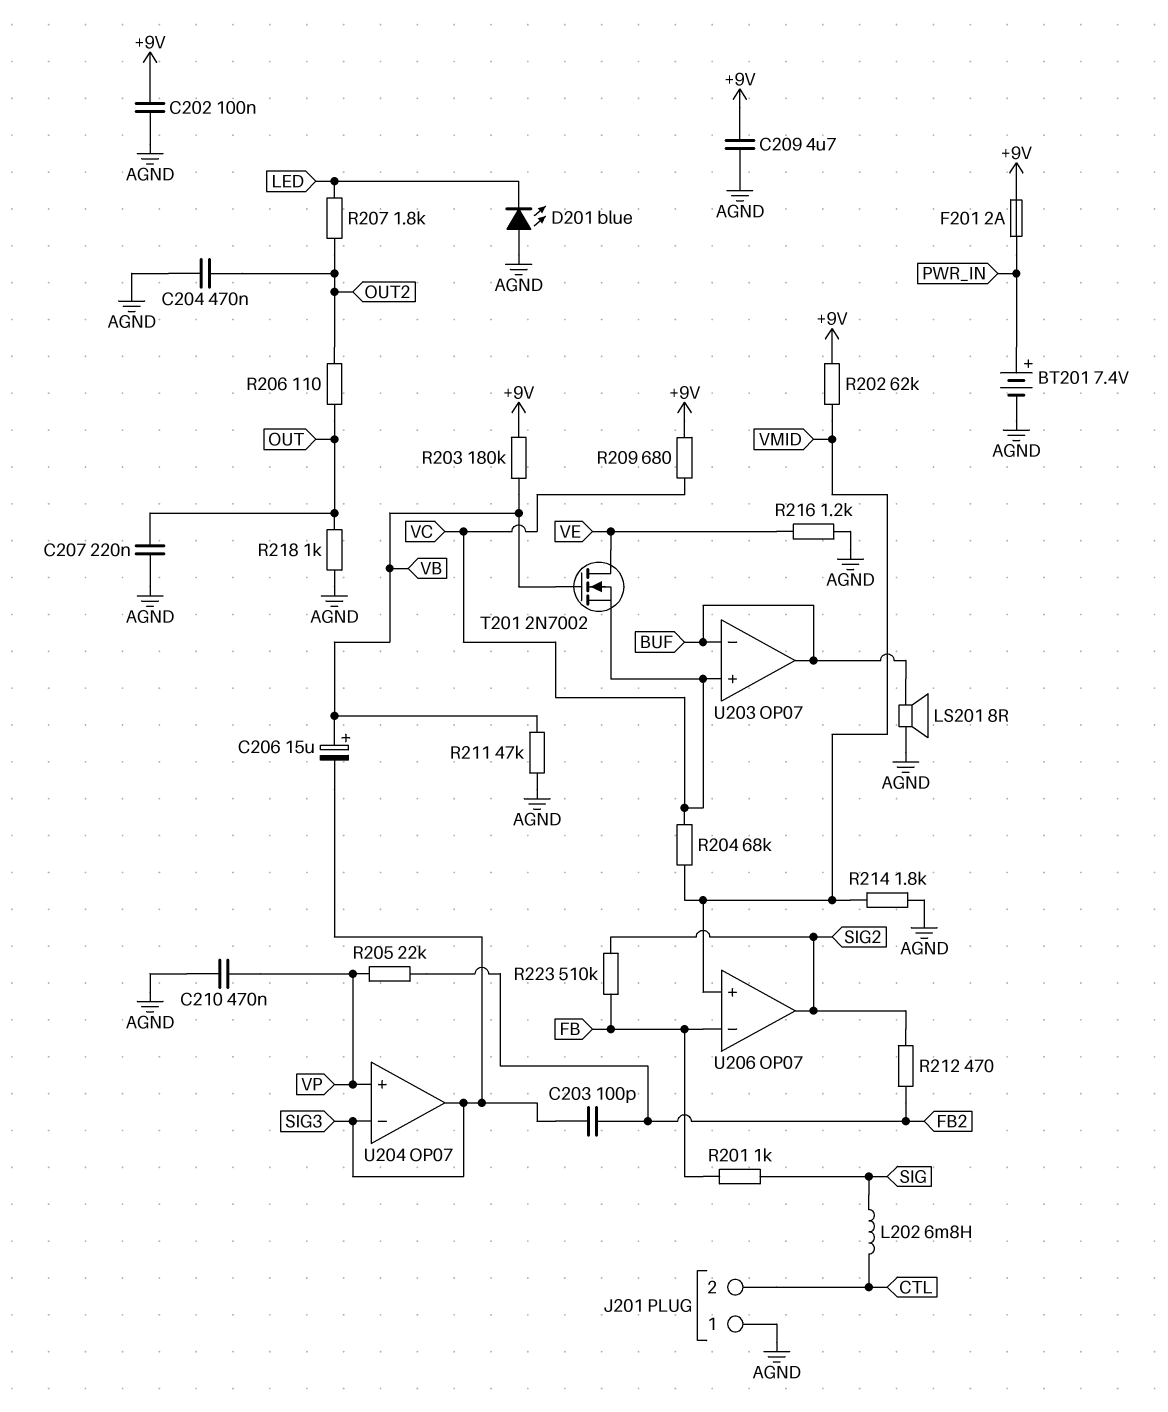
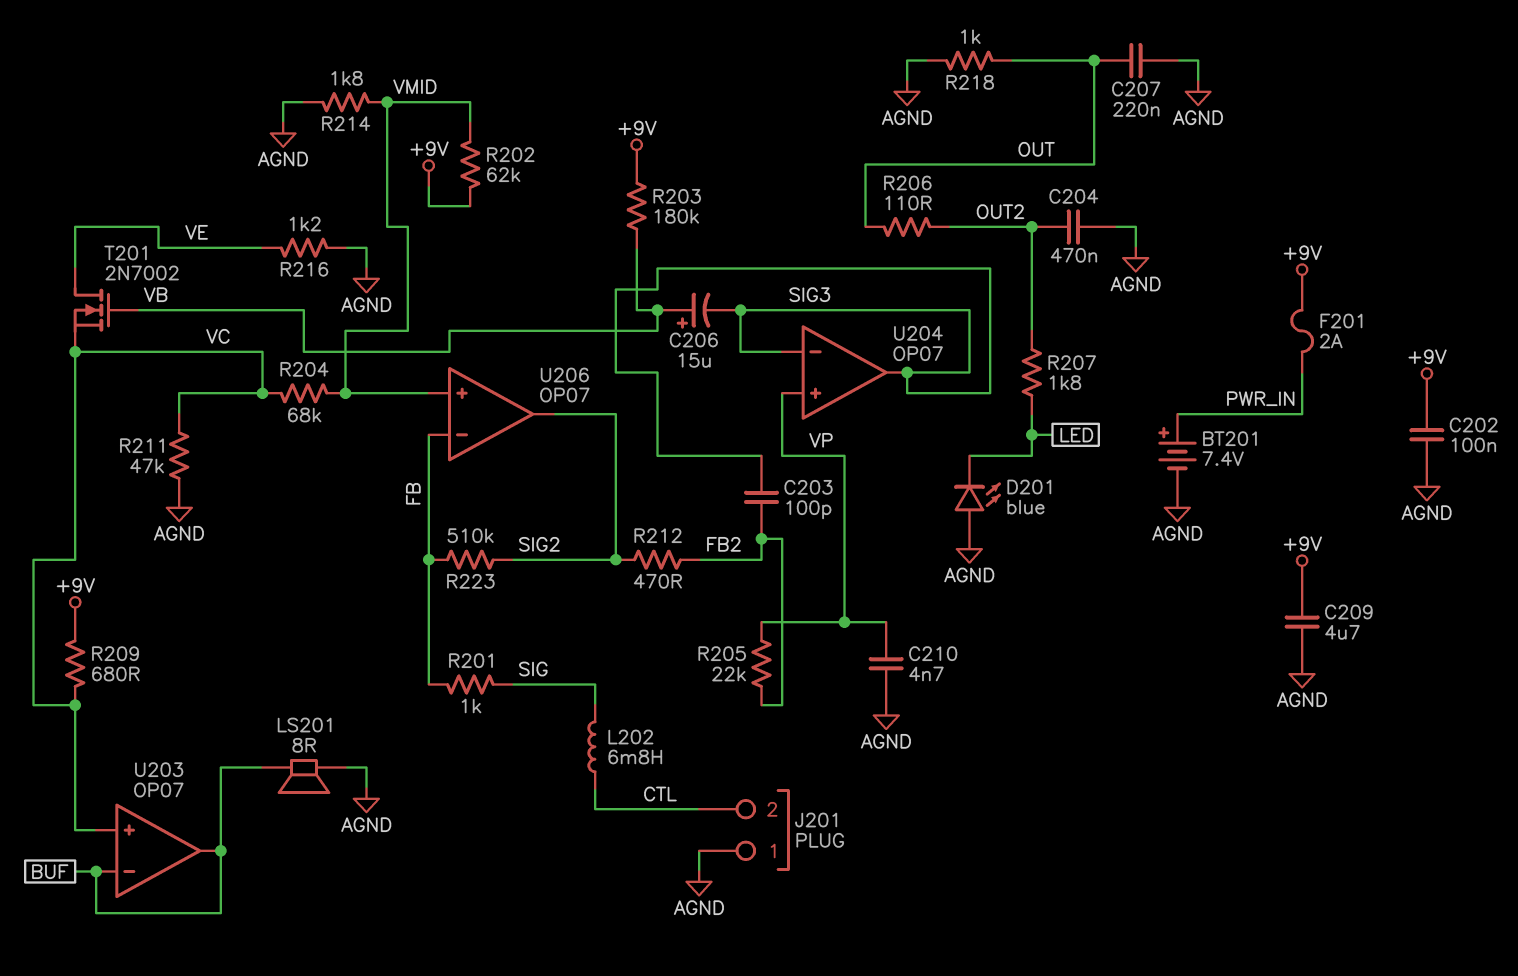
C210: 470nF (AGND, VP) -> 4.7nF (AGND, VP)
R211: 47k (AGND, VB) -> 47k (AGND, VC)

